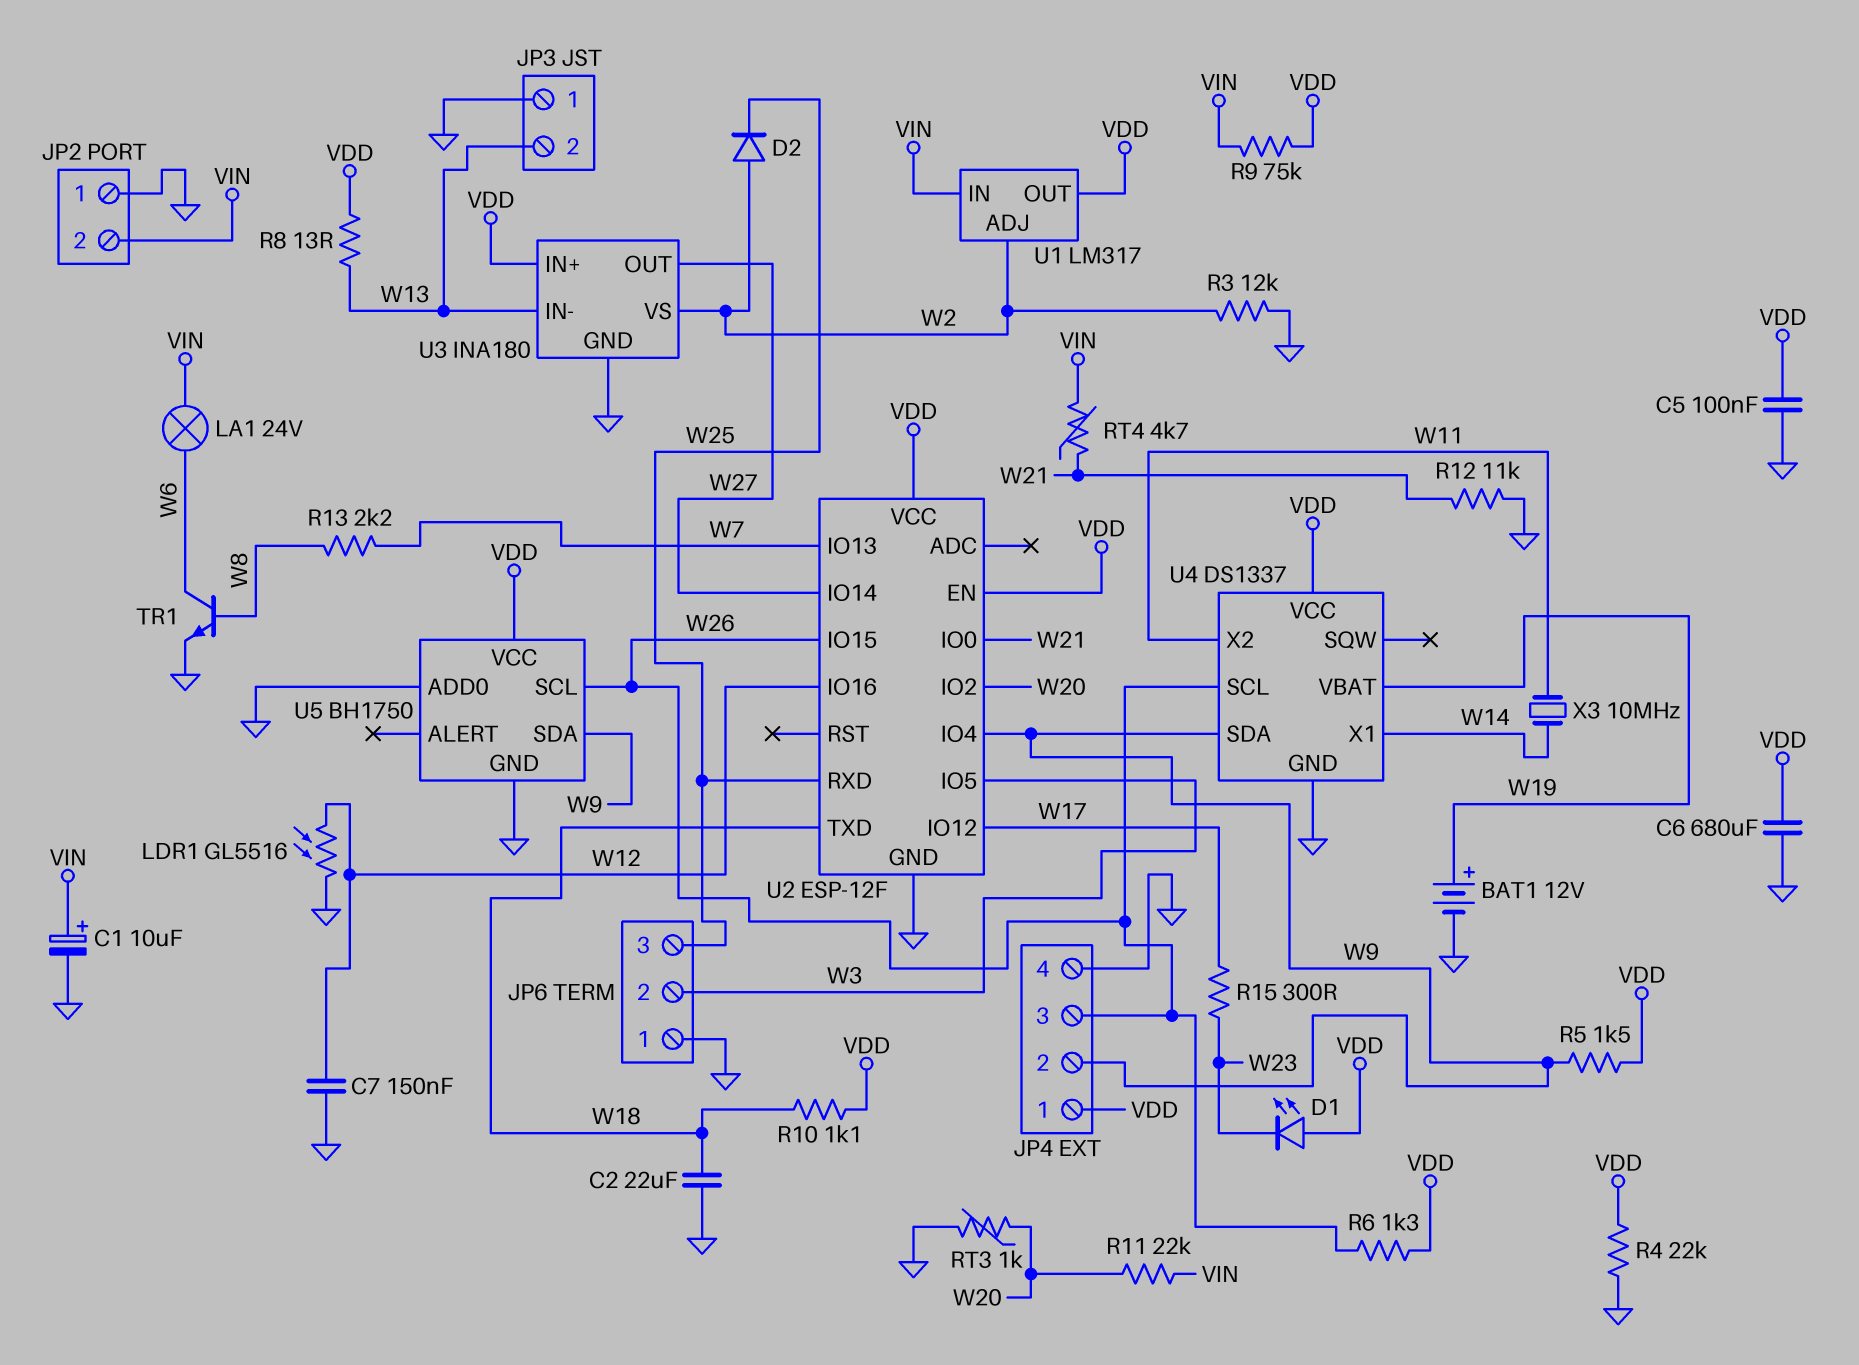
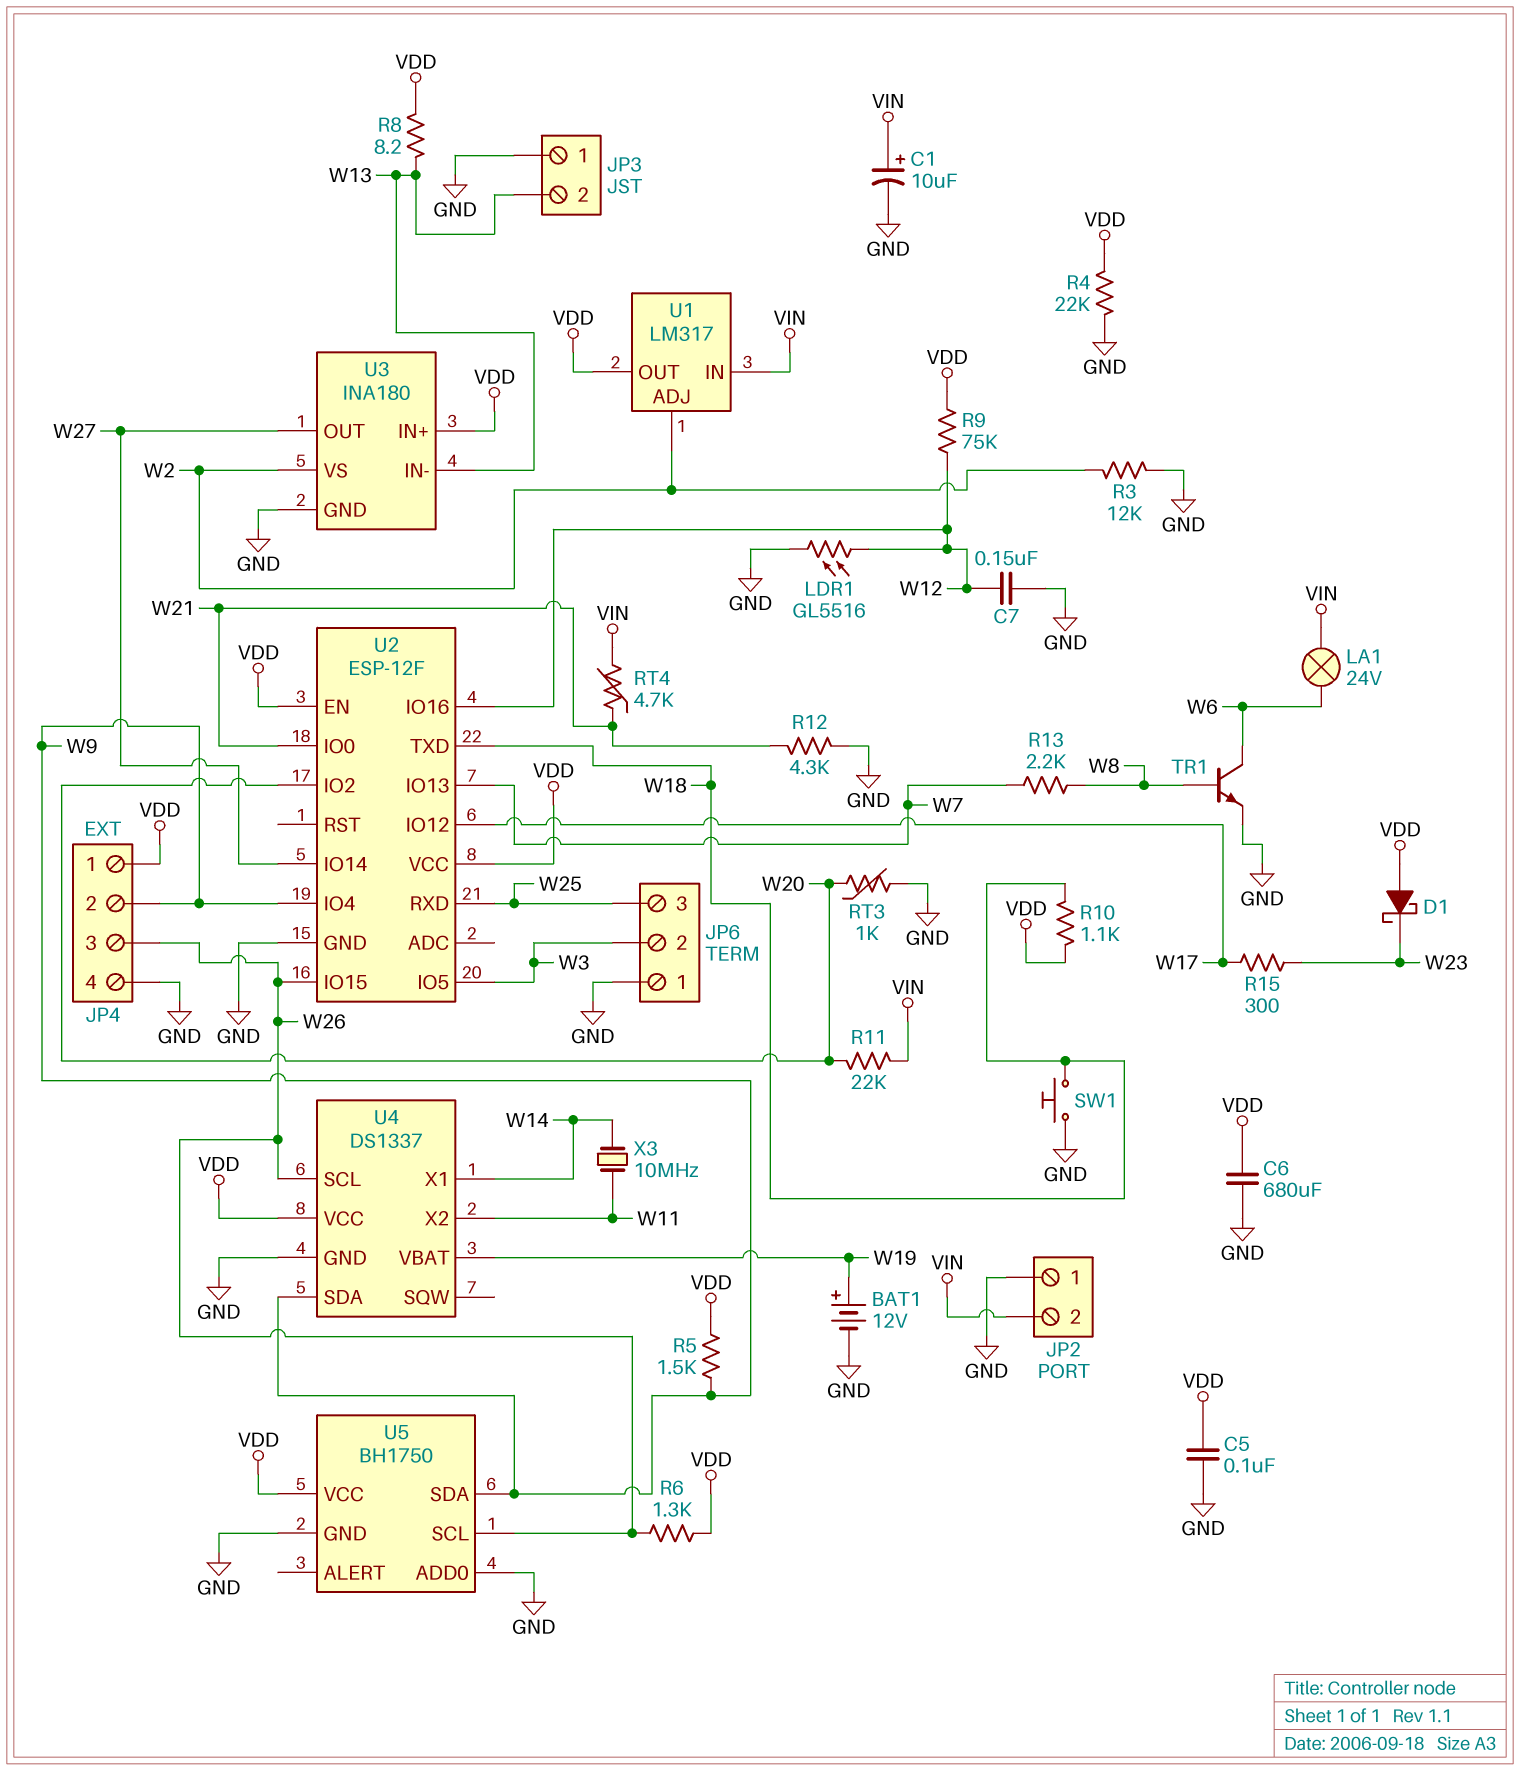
C2: 22uF (GND, W18) -> none
D1: LED (A VDD, K W23) -> schottky (A VDD, K W23)
D2: diode (A W2, K W25) -> none
R8: 13 (VDD, W13) -> 8.2 (VDD, W13)
R9: 75k (VDD, VIN) -> 75k (VDD, W12)
R12: 11k (GND, W21) -> 4.3k (GND, W21)
SW1: none -> button (GND, W18)

